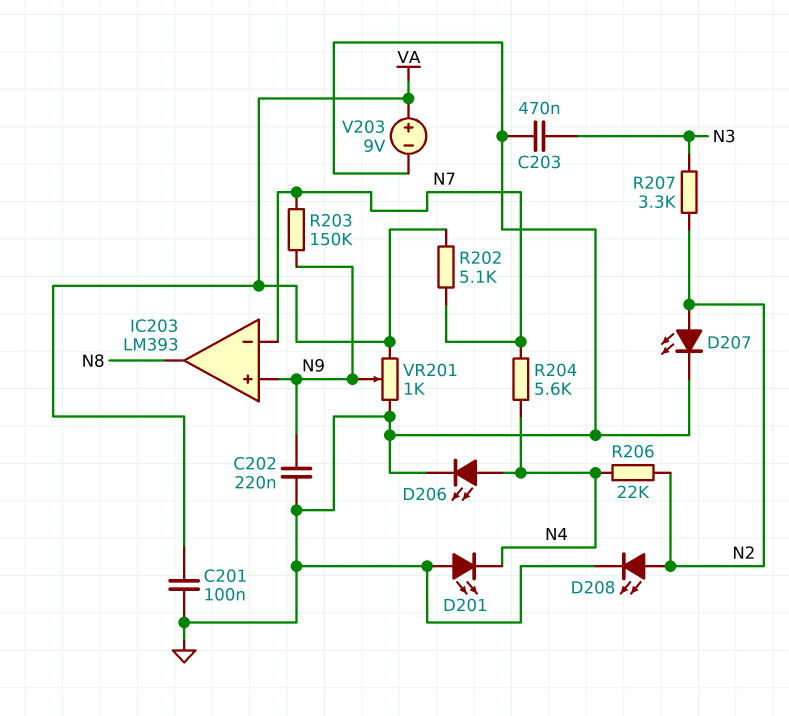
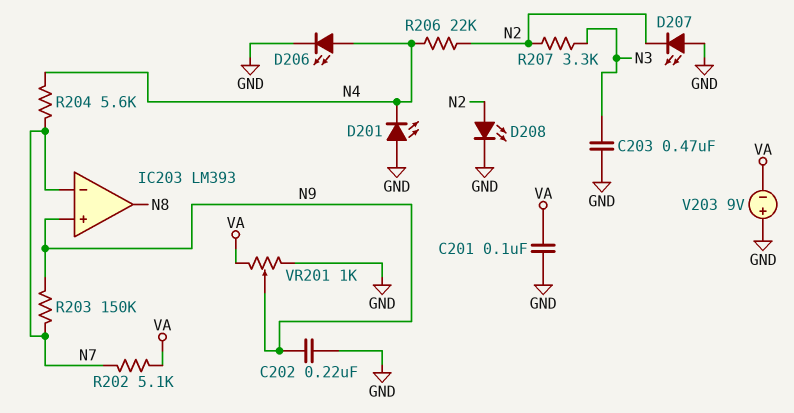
D207: LED (A N2, K GND) -> LED (A GND, K N2)
V203: 9V (plus VA, minus GND) -> 9V (plus GND, minus VA)

